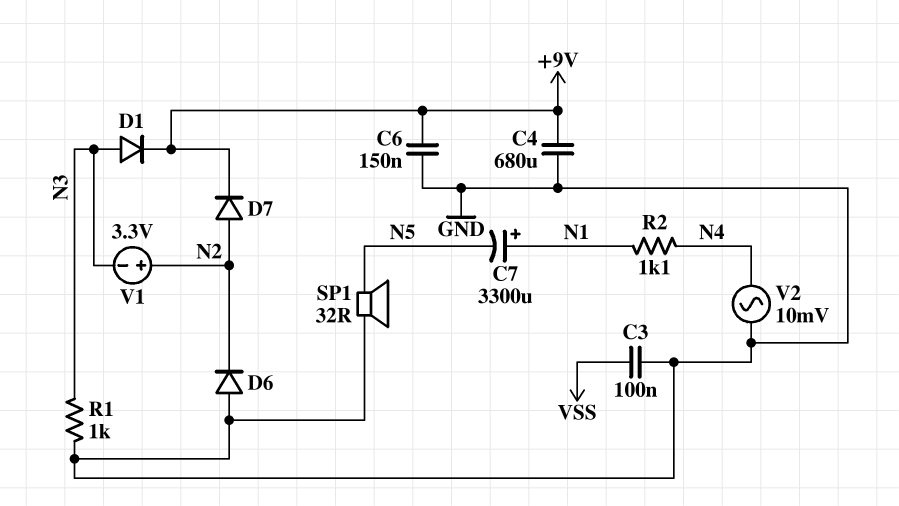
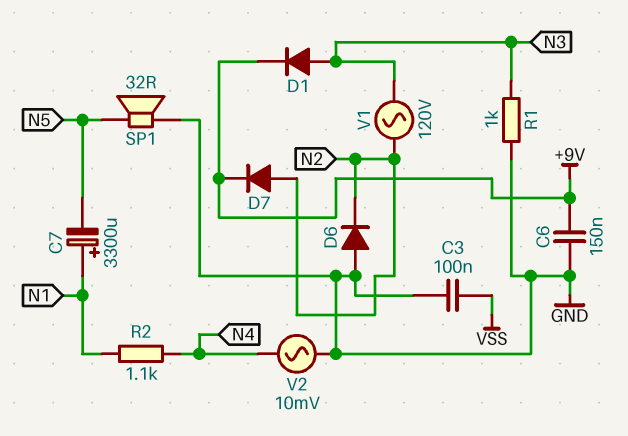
C4: 680uF (+9V, GND) -> none
V1: 3.3V (plus N2, minus N3) -> AC 120V (N2, N3)

